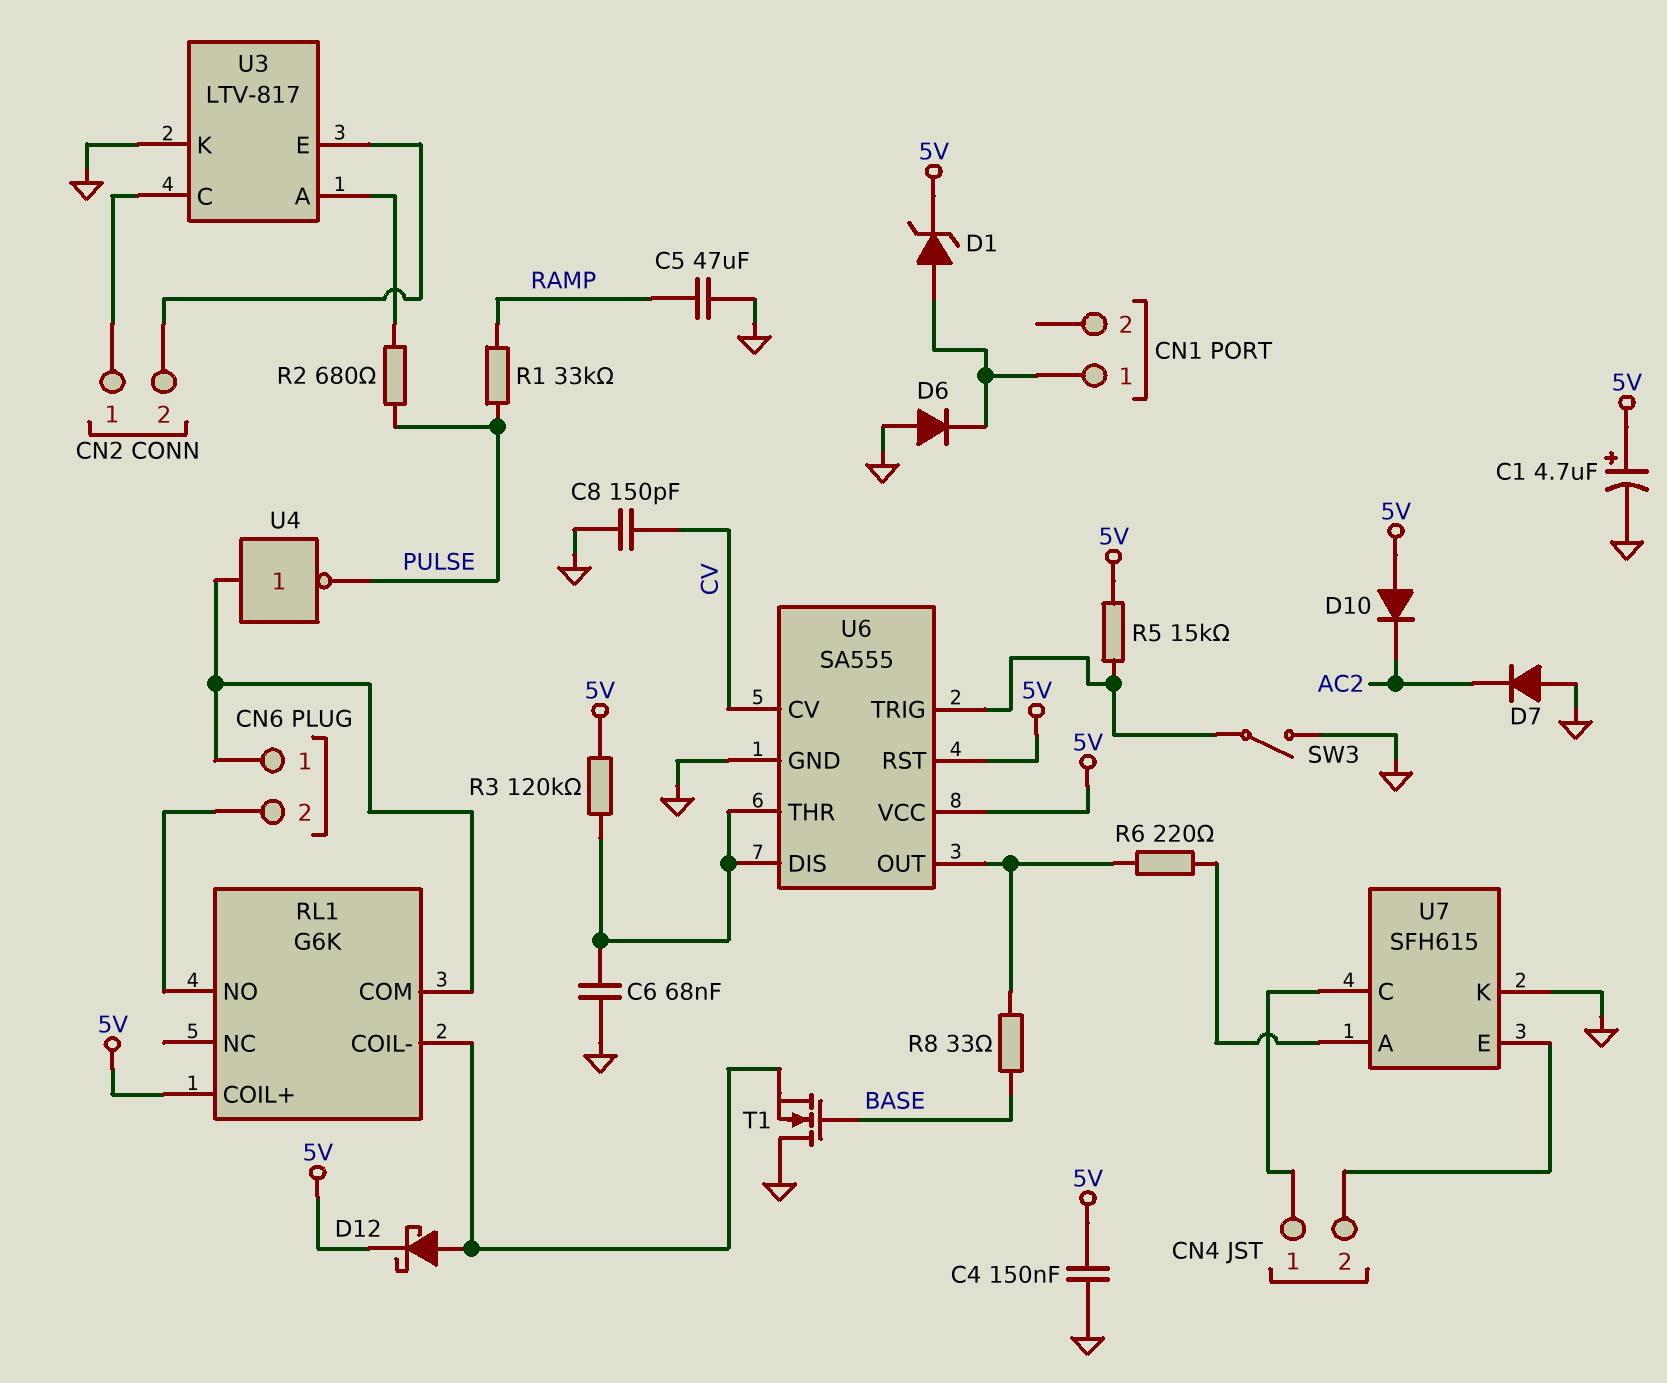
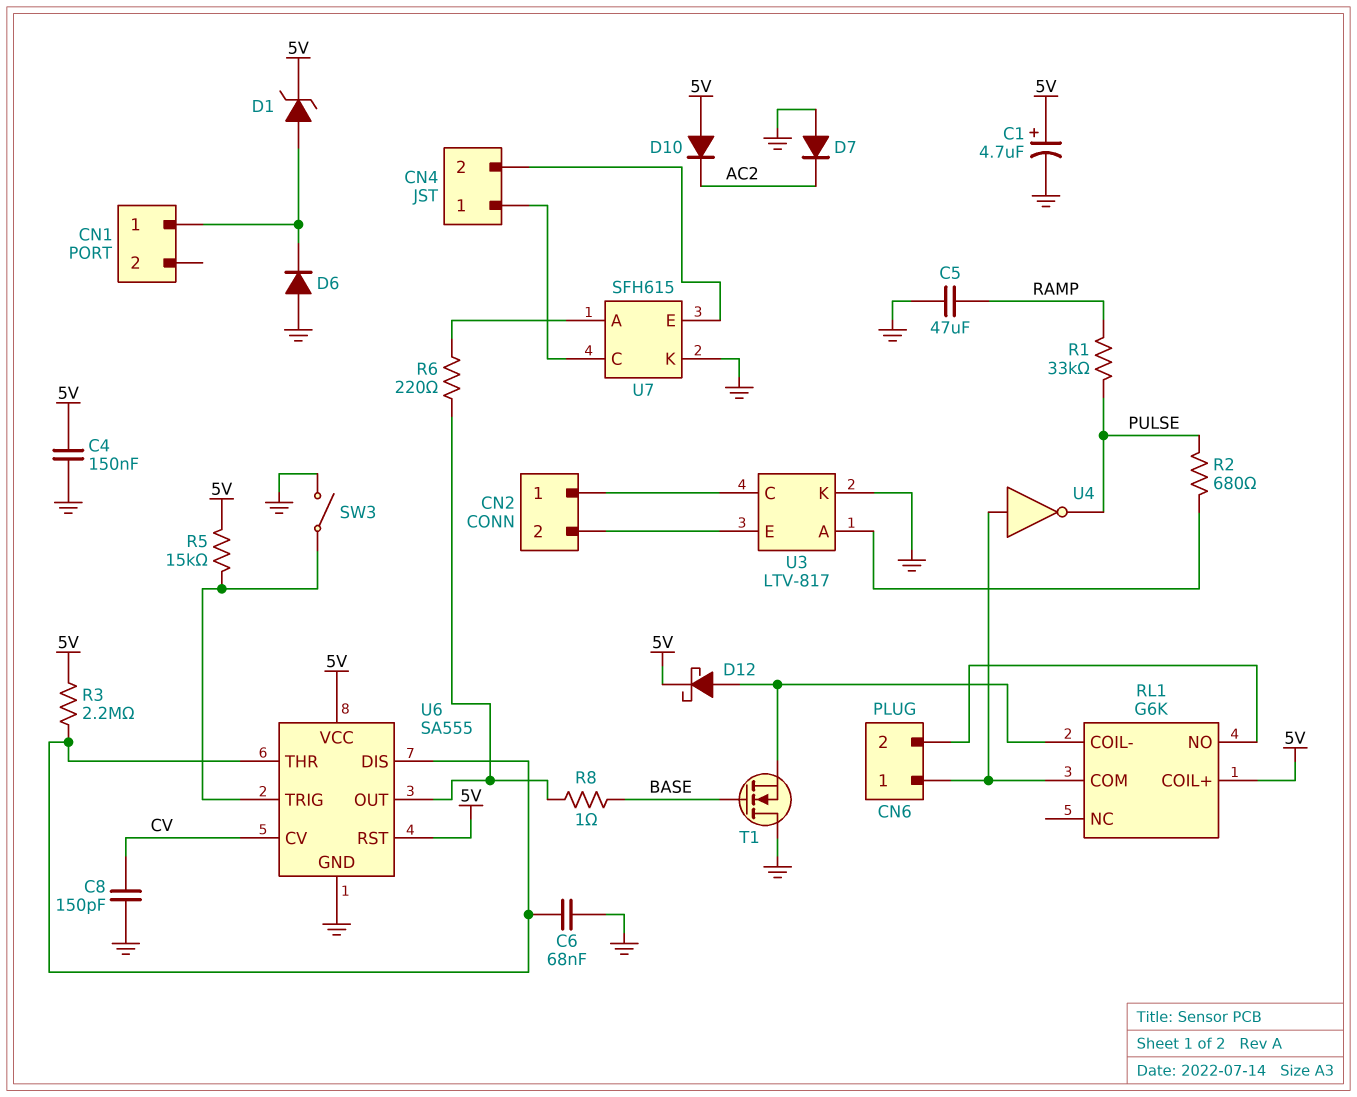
R3: 120k (5V, U6/DIS) -> 2.2M (5V, U6/DIS)
R8: 33 (BASE, U6/OUT) -> 1 (BASE, U6/OUT)

